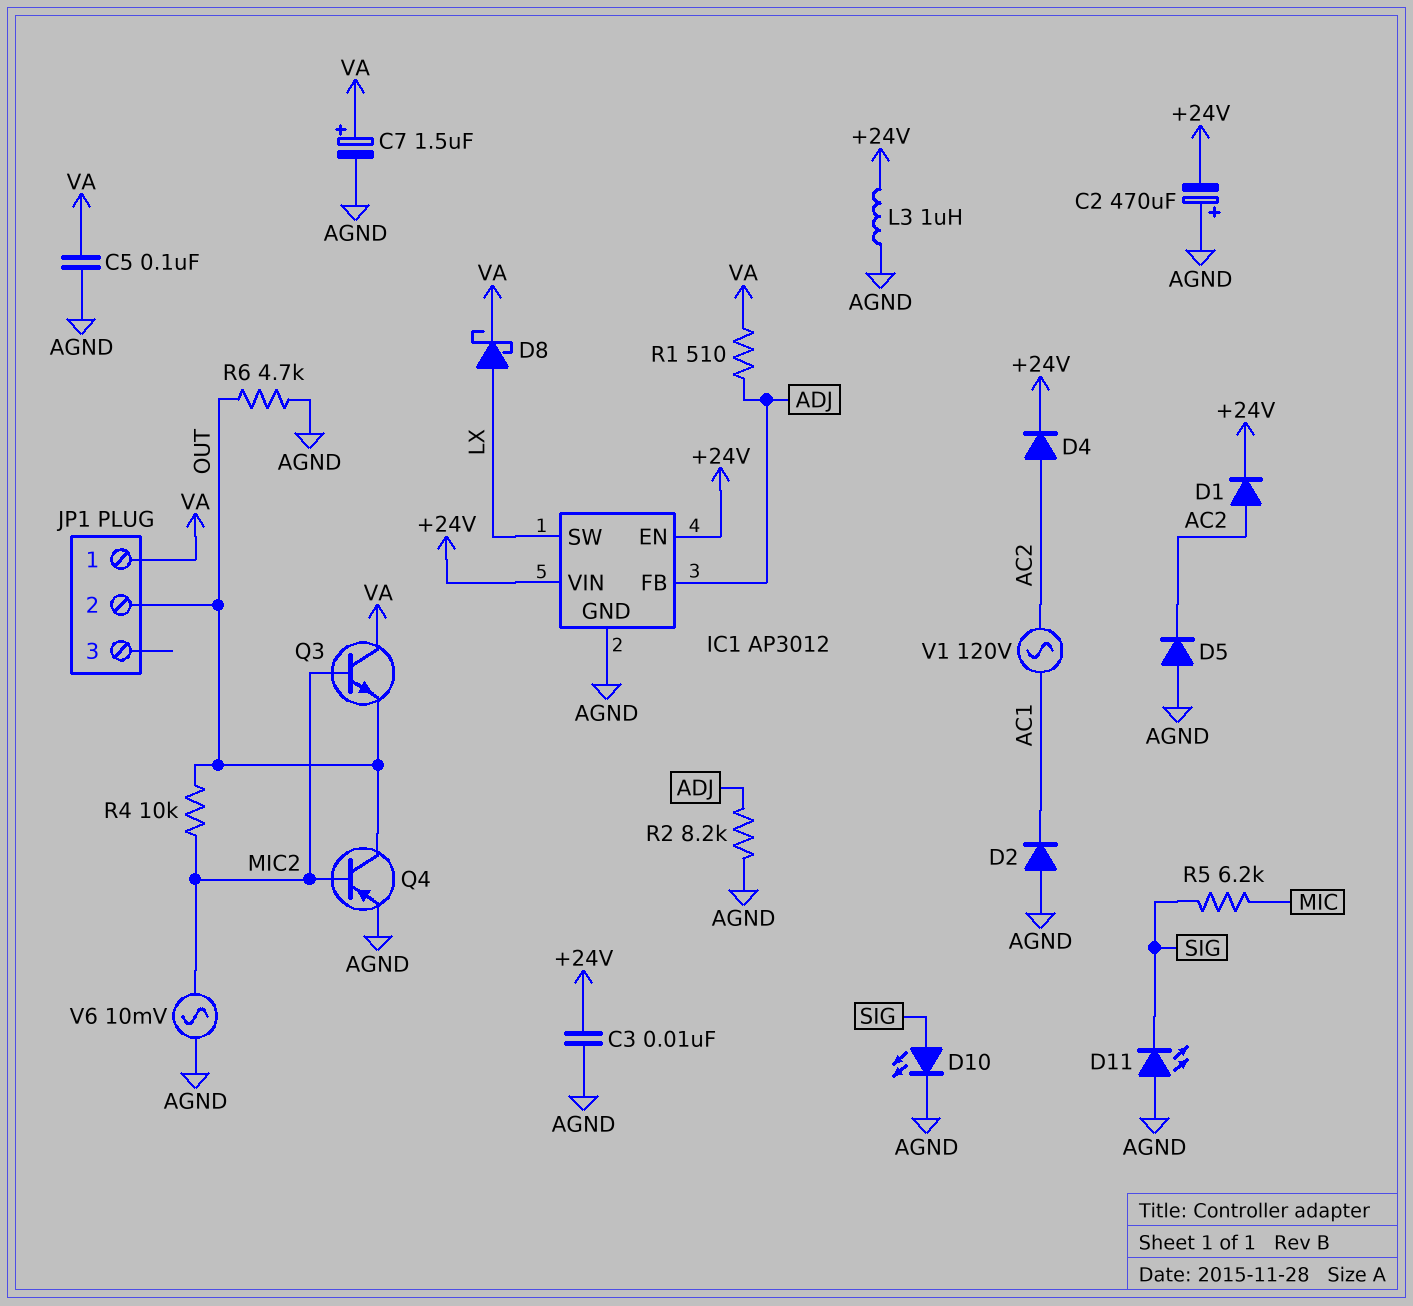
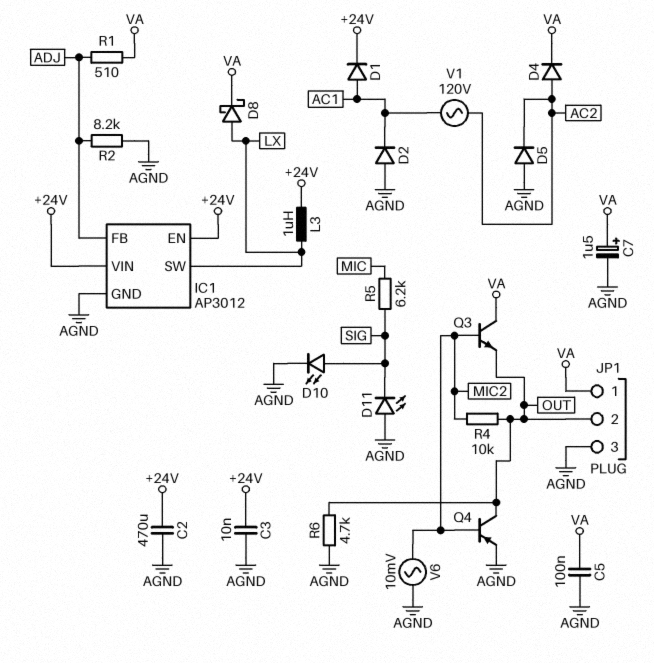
C2: 470uF (plus AGND, minus +24V) -> 470uF (+24V, AGND)
D1: diode (A AC2, K +24V) -> diode (A AC1, K +24V)
D4: diode (A AC2, K +24V) -> diode (A AC2, K VA)
JP1 pin 3: none -> AGND
L3: 1uH (+24V, AGND) -> 1uH (+24V, LX)

